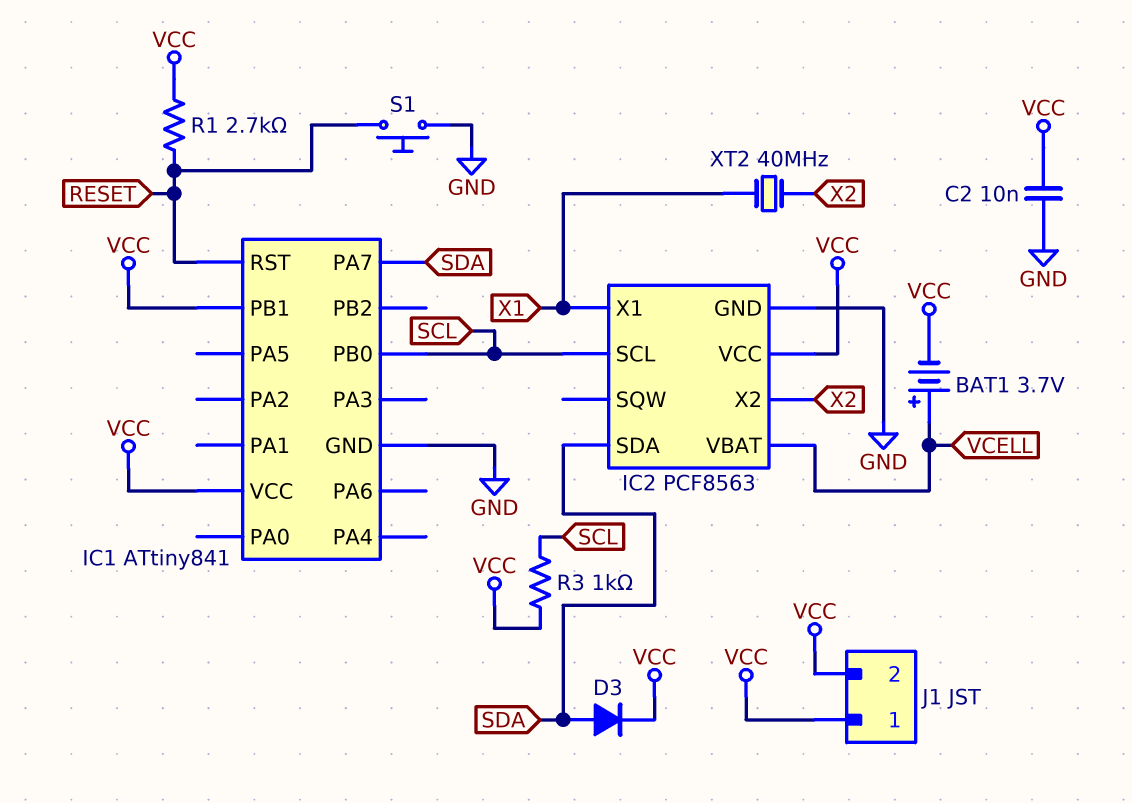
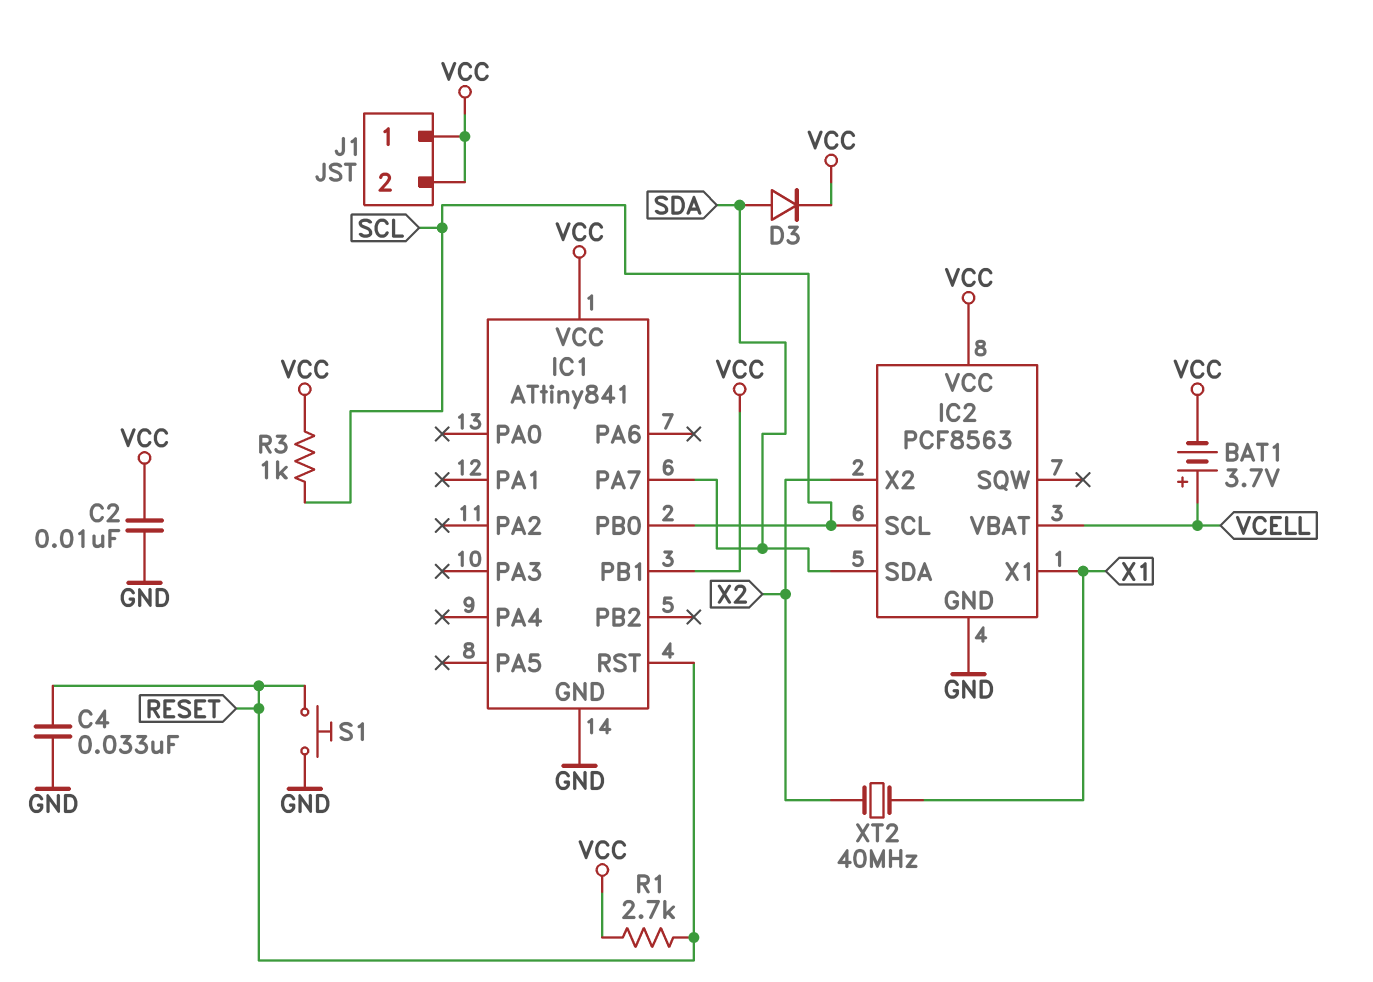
C4: none -> 33nF (GND, RESET)

